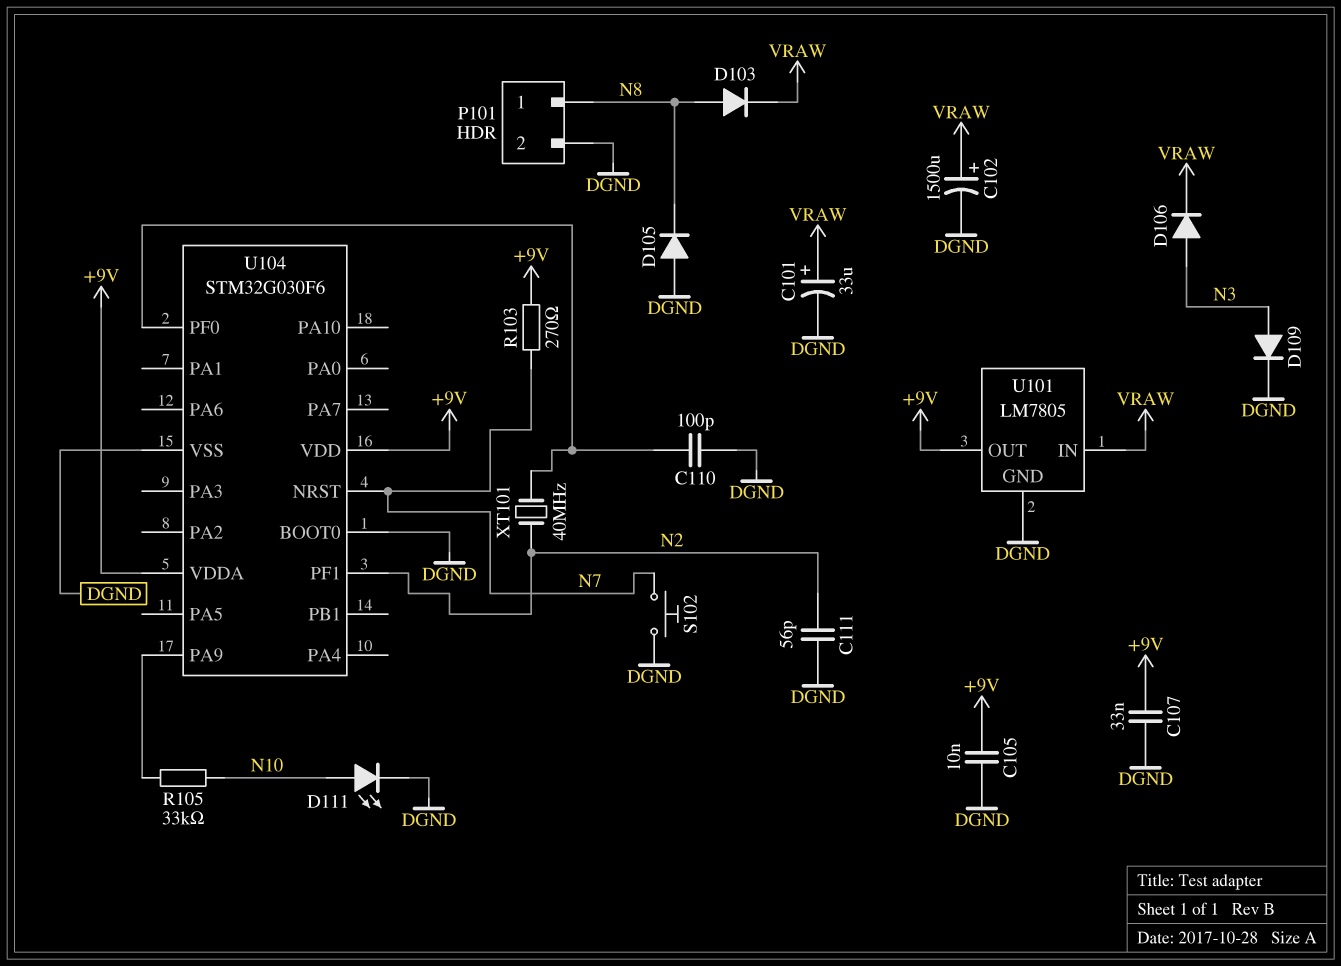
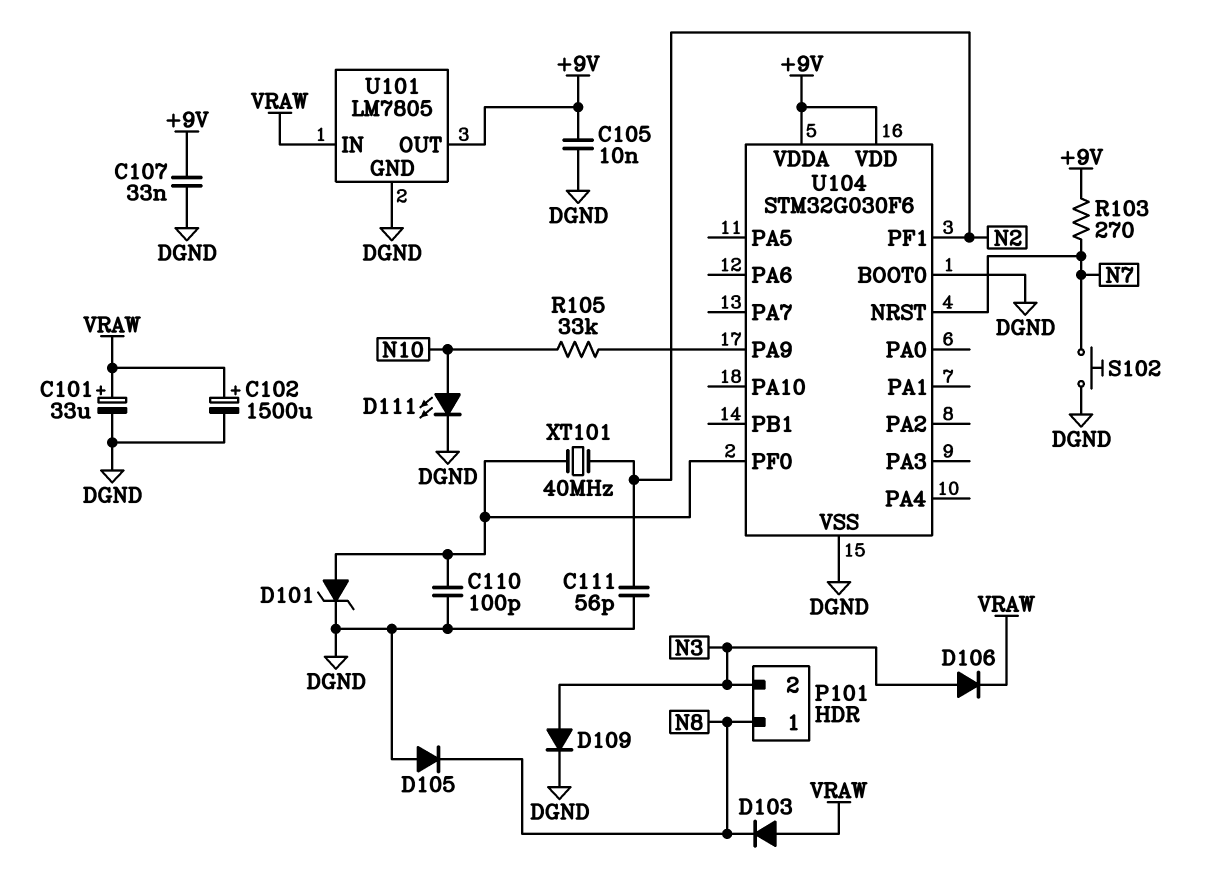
D101: none -> zener (A U104/PF0, K DGND)
D103: diode (A N8, K VRAW) -> diode (A VRAW, K N8)
P101 pin 2: DGND -> N3

